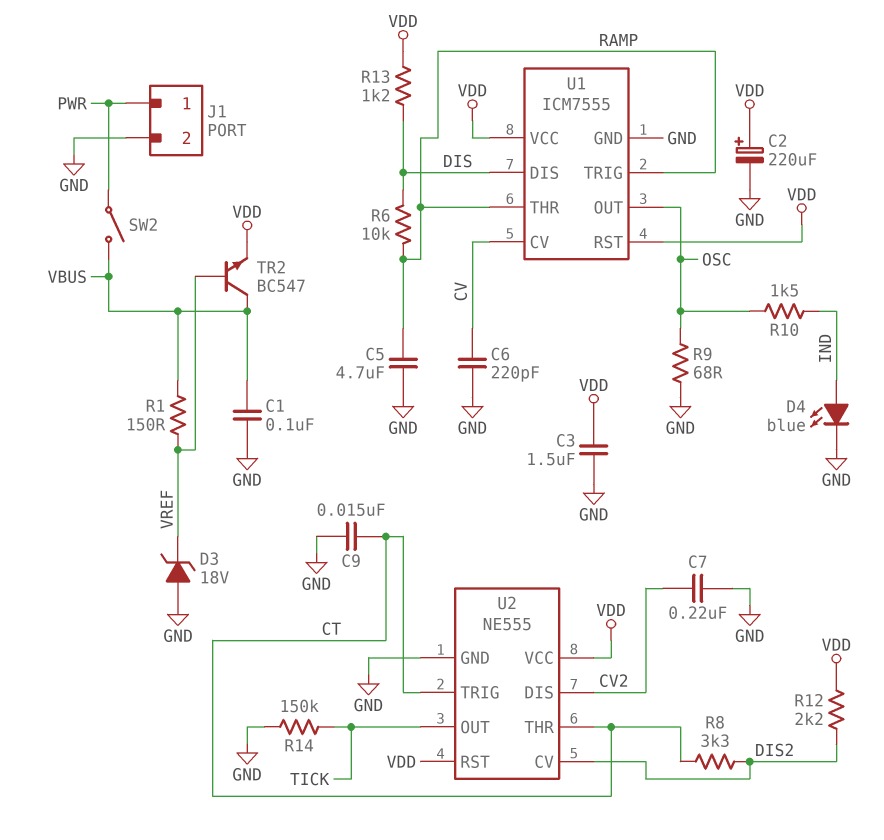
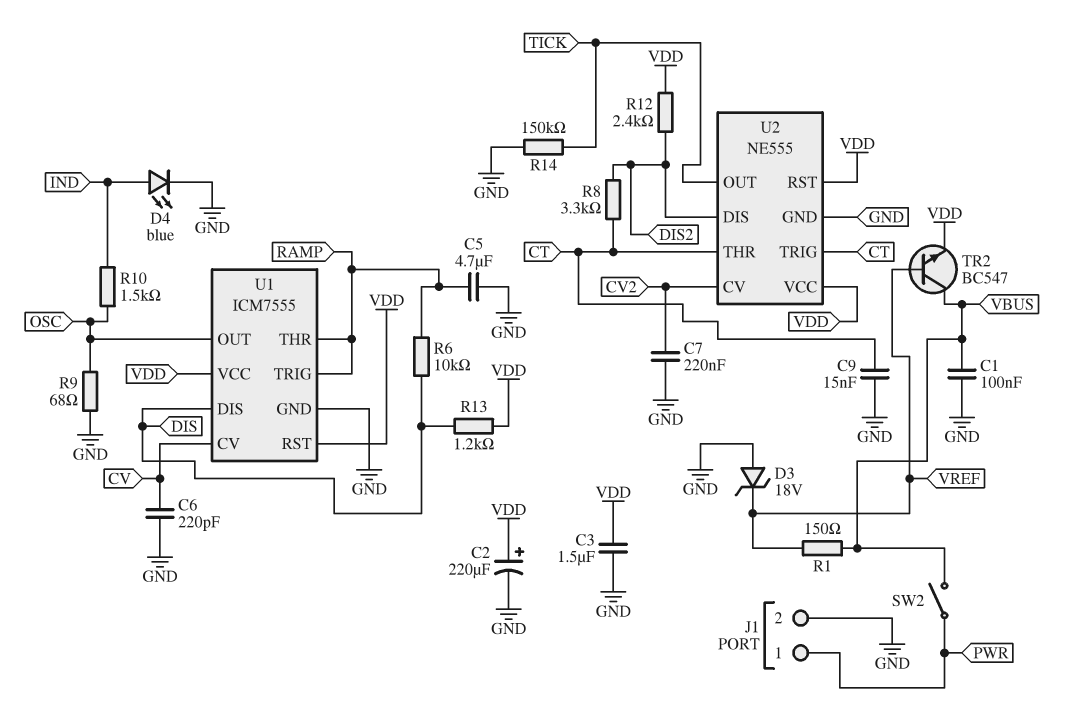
R12: 2.2k (DIS2, VDD) -> 2.4k (DIS2, VDD)
U2 pin CV: DIS2 -> CV2
U2 pin DIS: CV2 -> DIS2

